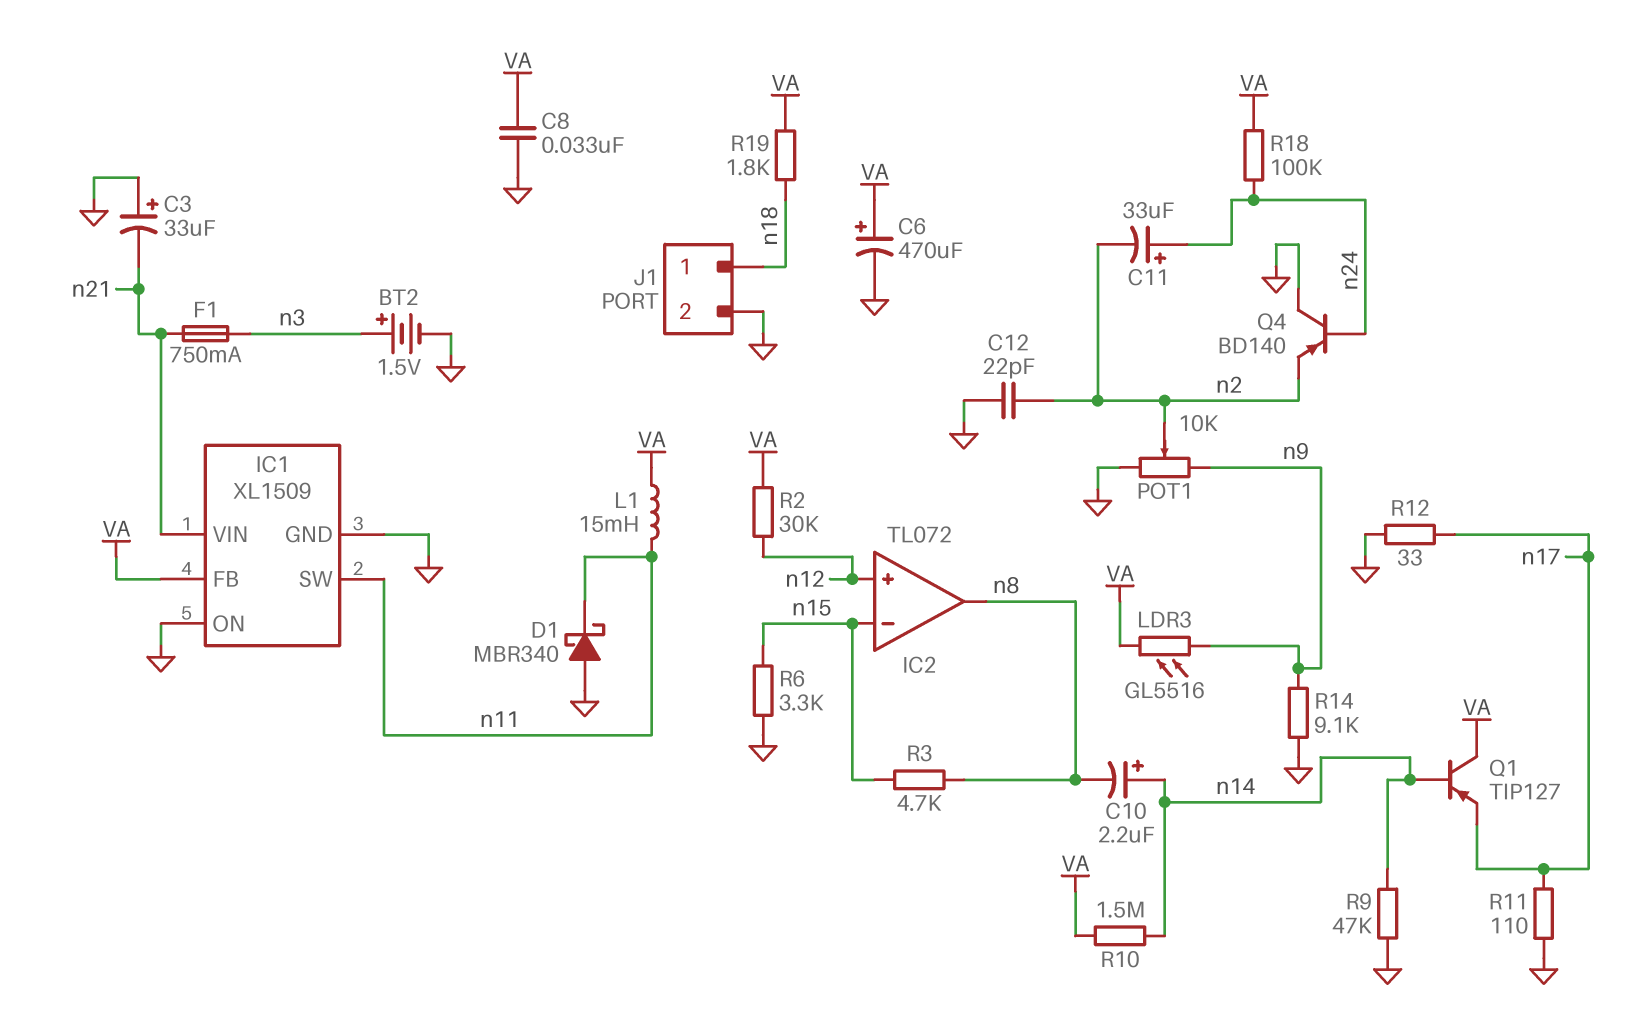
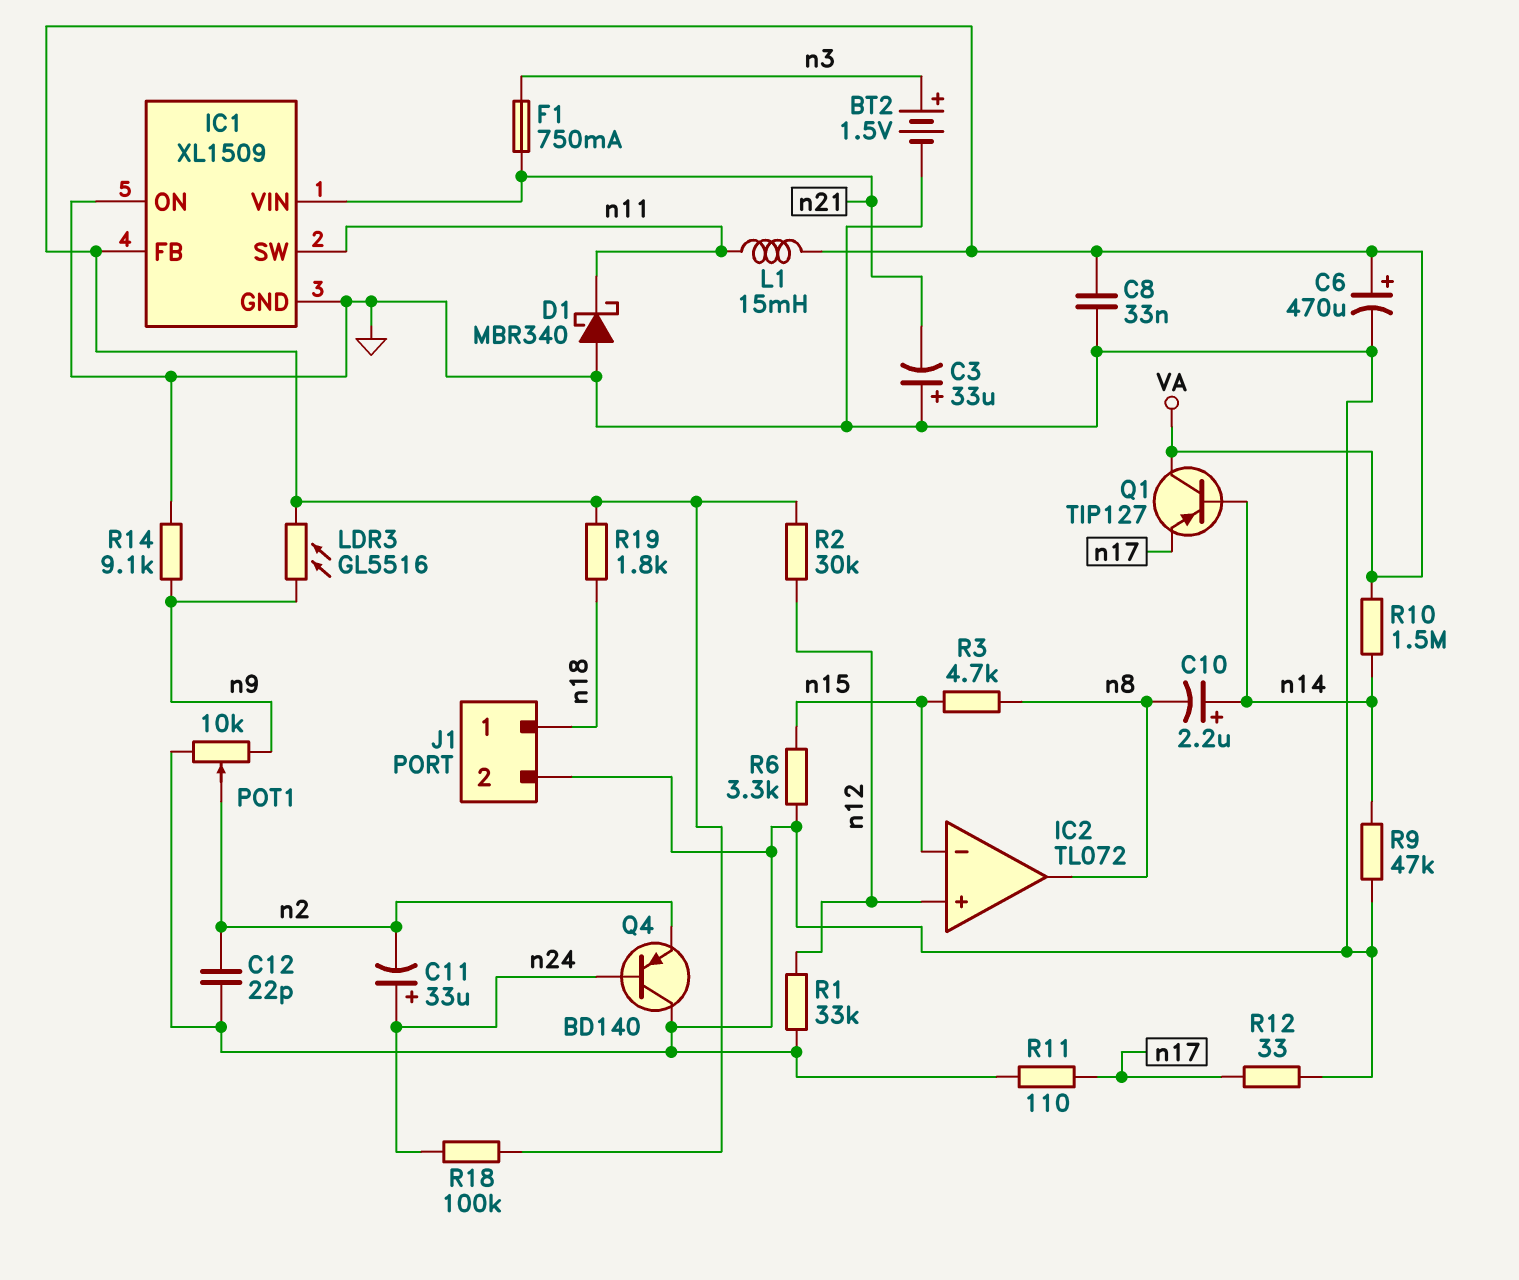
R1: none -> 33k (GND, n12)

